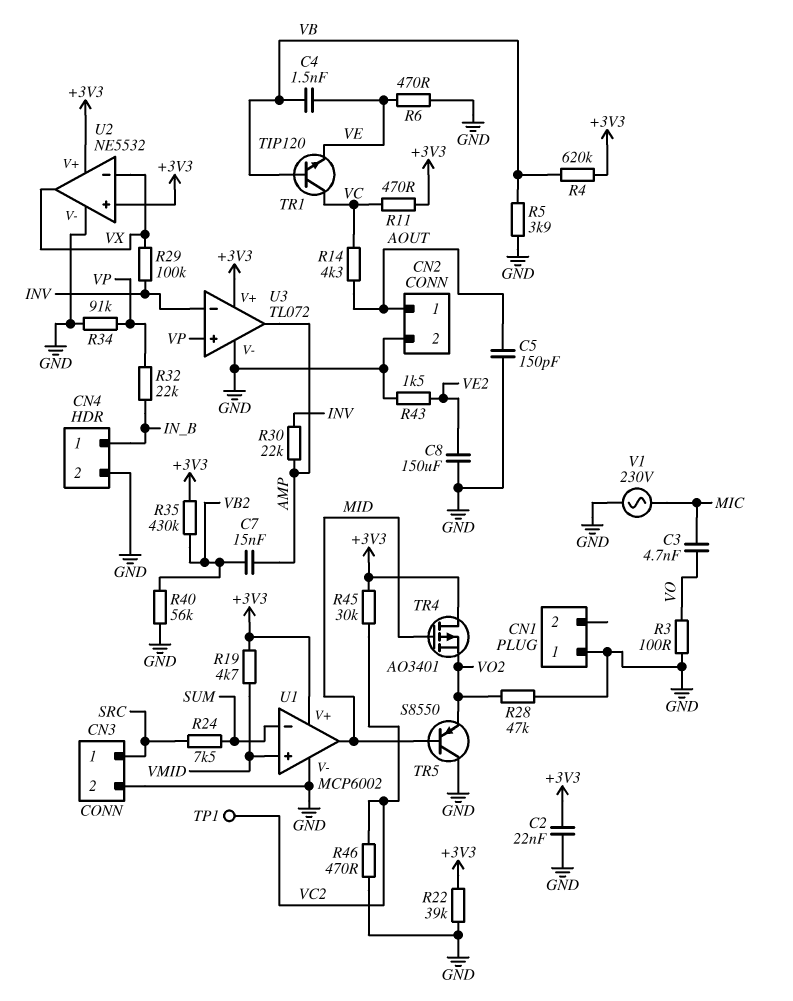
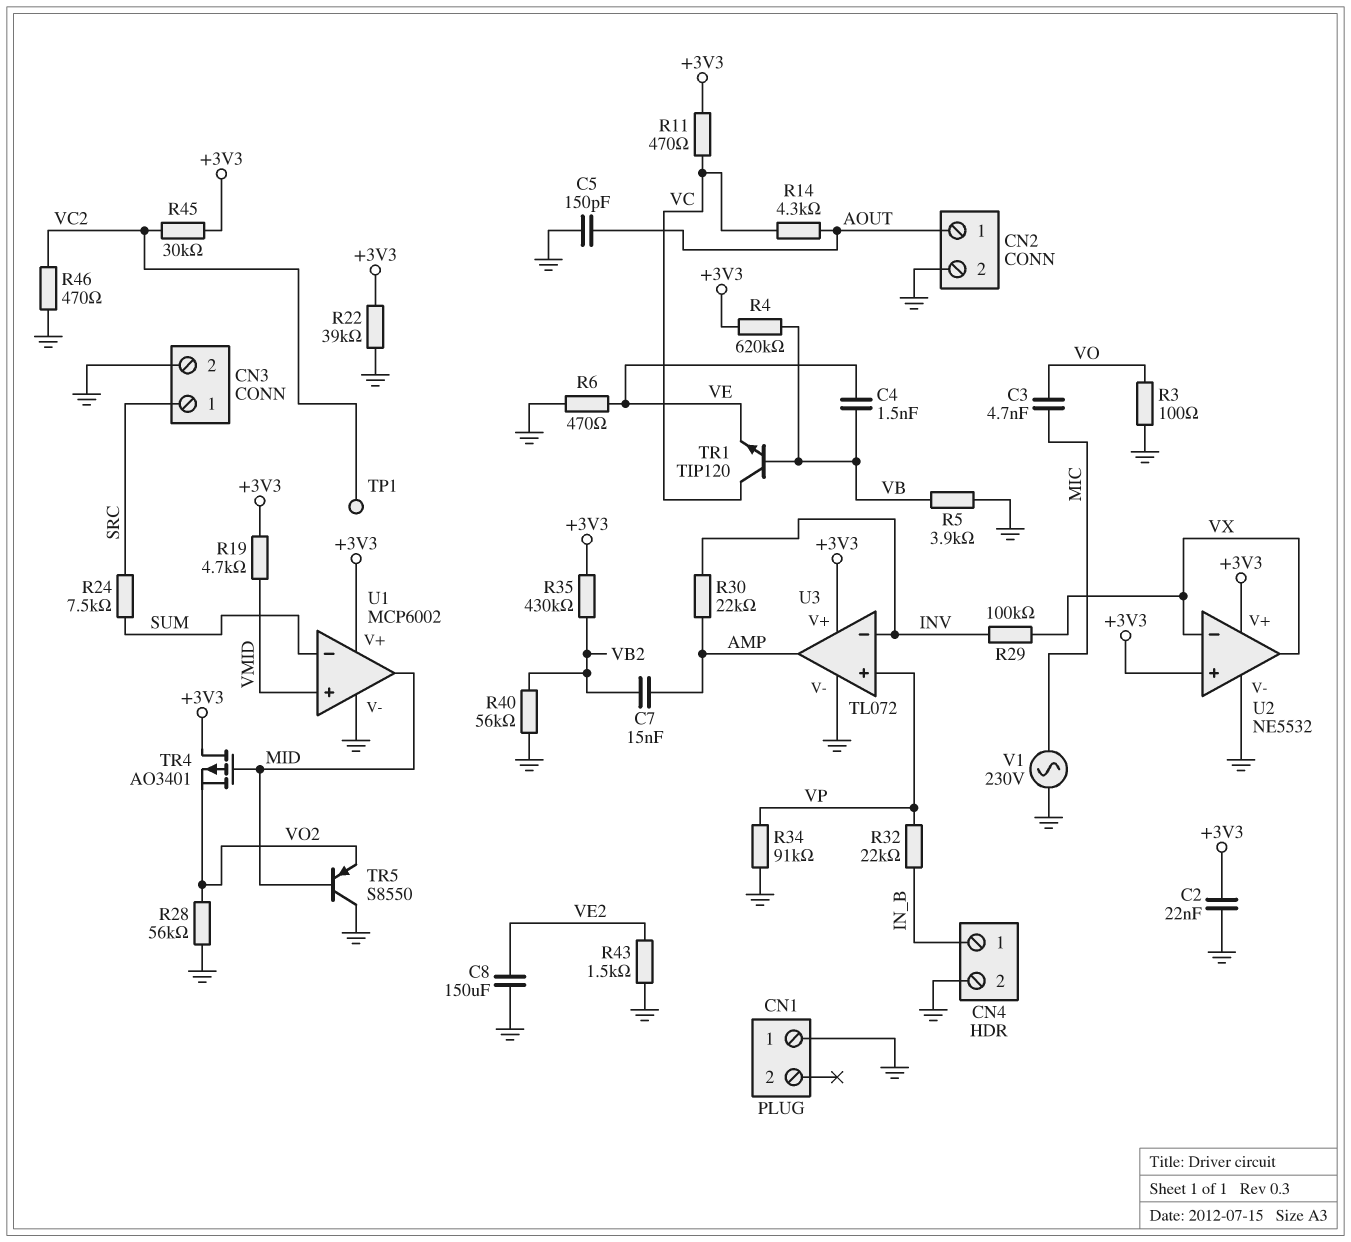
R28: 47k (GND, VO2) -> 56k (GND, VO2)

